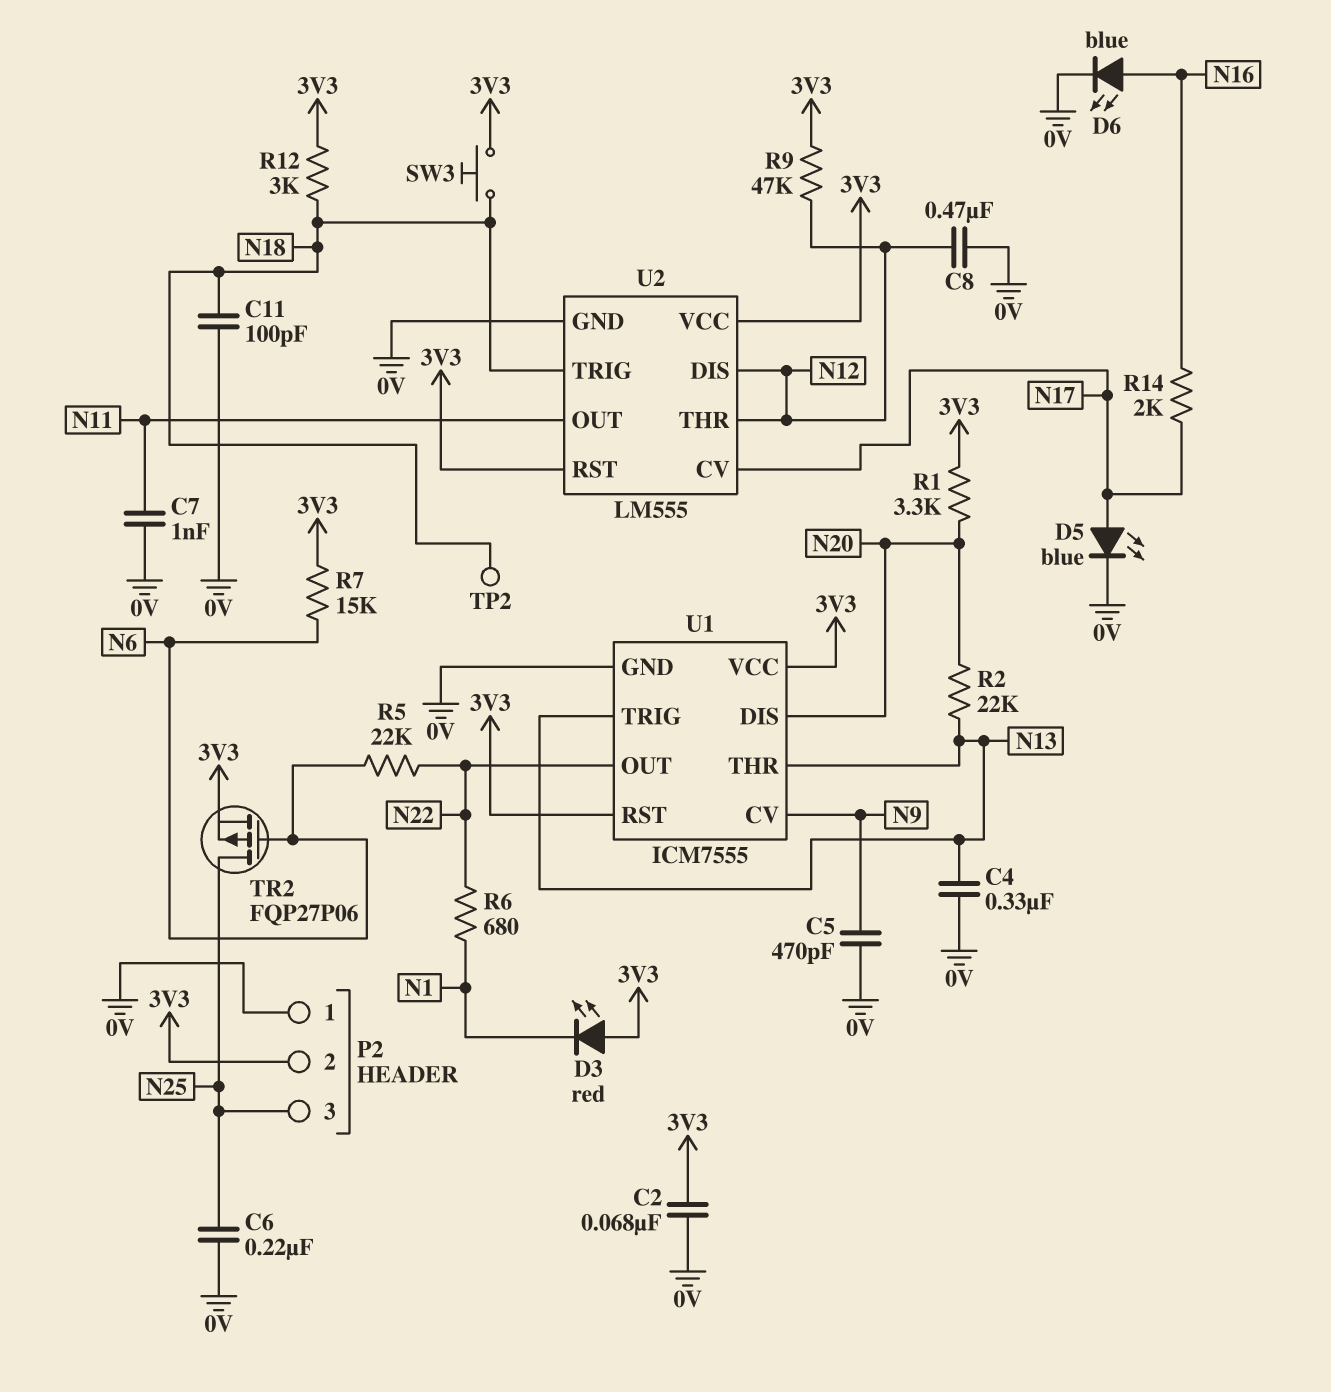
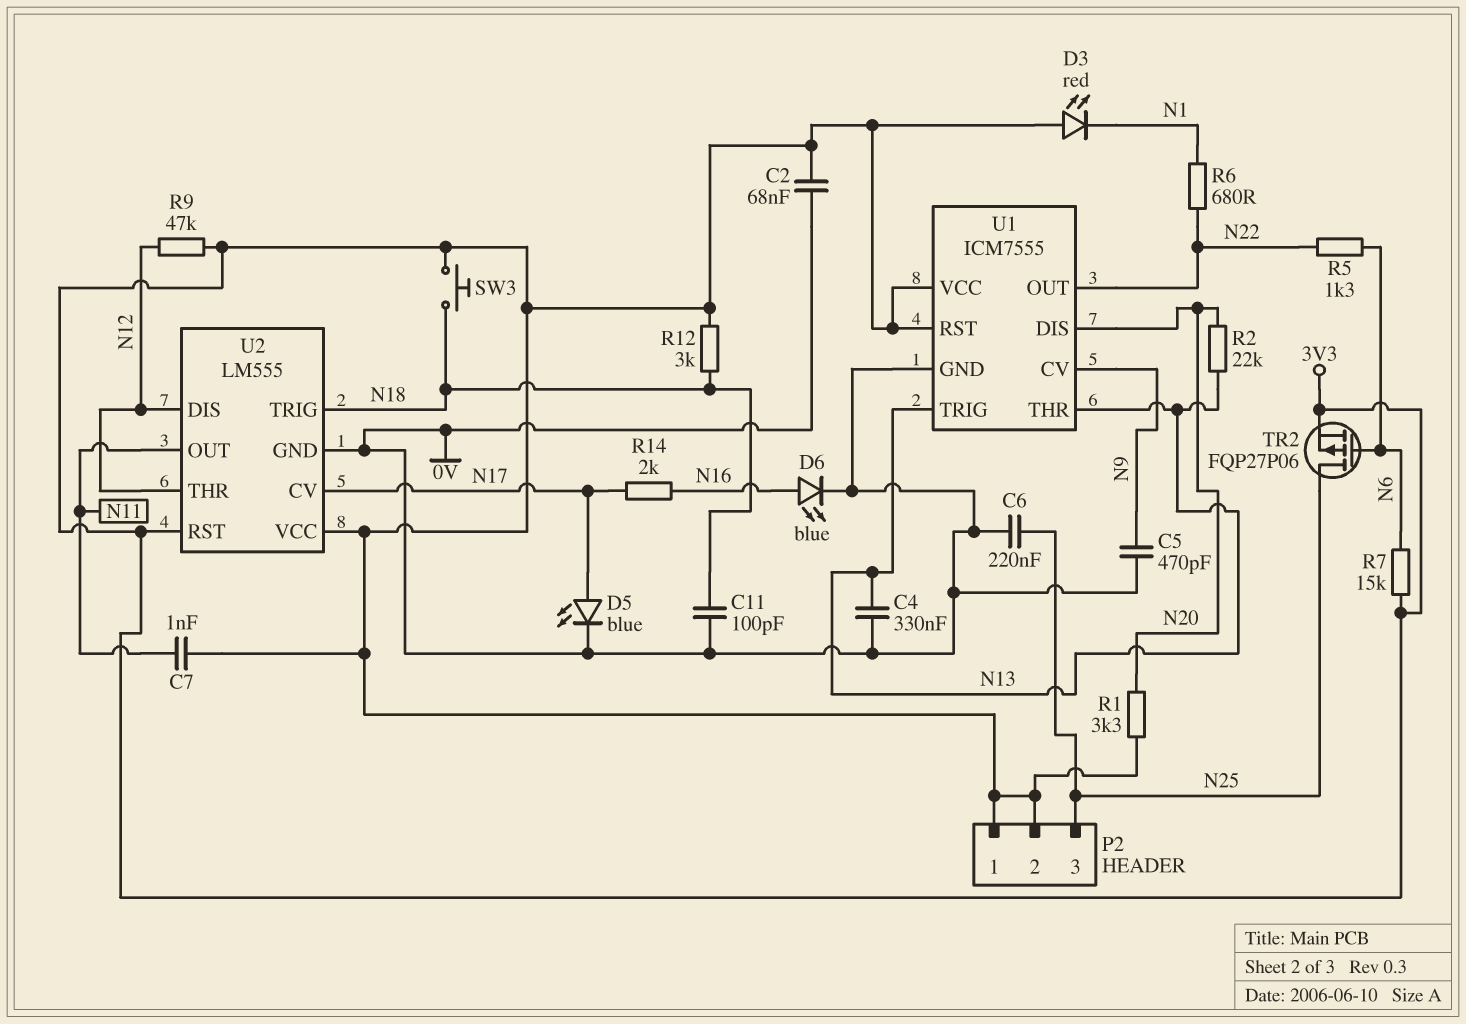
C7: 1nF (0V, N11) -> 1nF (3V3, N11)
C8: 470nF (0V, N12) -> none
P2 pin 1: 0V -> 3V3
R5: 22k (N6, N22) -> 1.3k (N6, N22)
TP2: test point (N18) -> none

